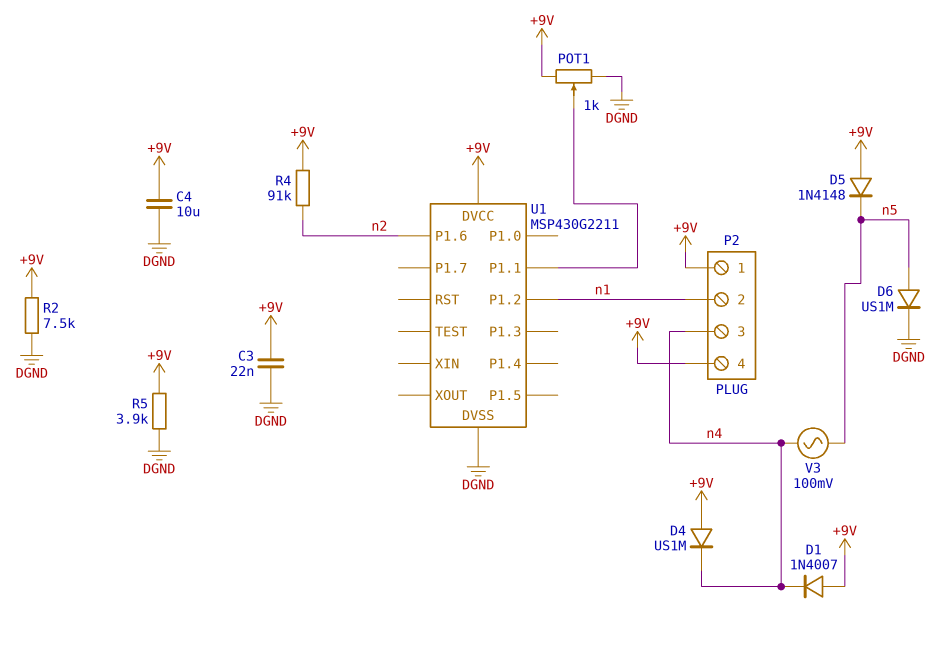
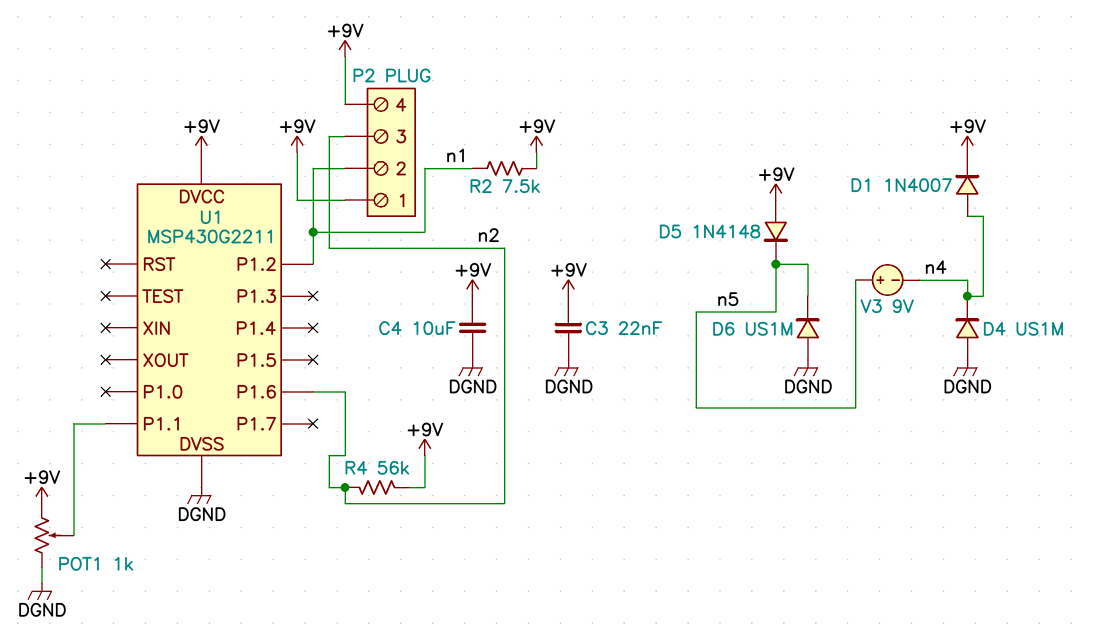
D1: diode 1N4007 (A +9V, K n4) -> diode 1N4007 (A n4, K +9V)
D4: diode US1M (A +9V, K n4) -> diode US1M (A DGND, K n4)
D6: diode US1M (A n5, K DGND) -> diode US1M (A DGND, K n5)
P2 pin 3: n4 -> n2
R2: 7.5k (+9V, DGND) -> 7.5k (+9V, n1)
R4: 91k (+9V, n2) -> 56k (+9V, n2)
R5: 3.9k (+9V, DGND) -> none
V3: AC 100mV (n4, n5) -> 9V (plus n5, minus n4)

